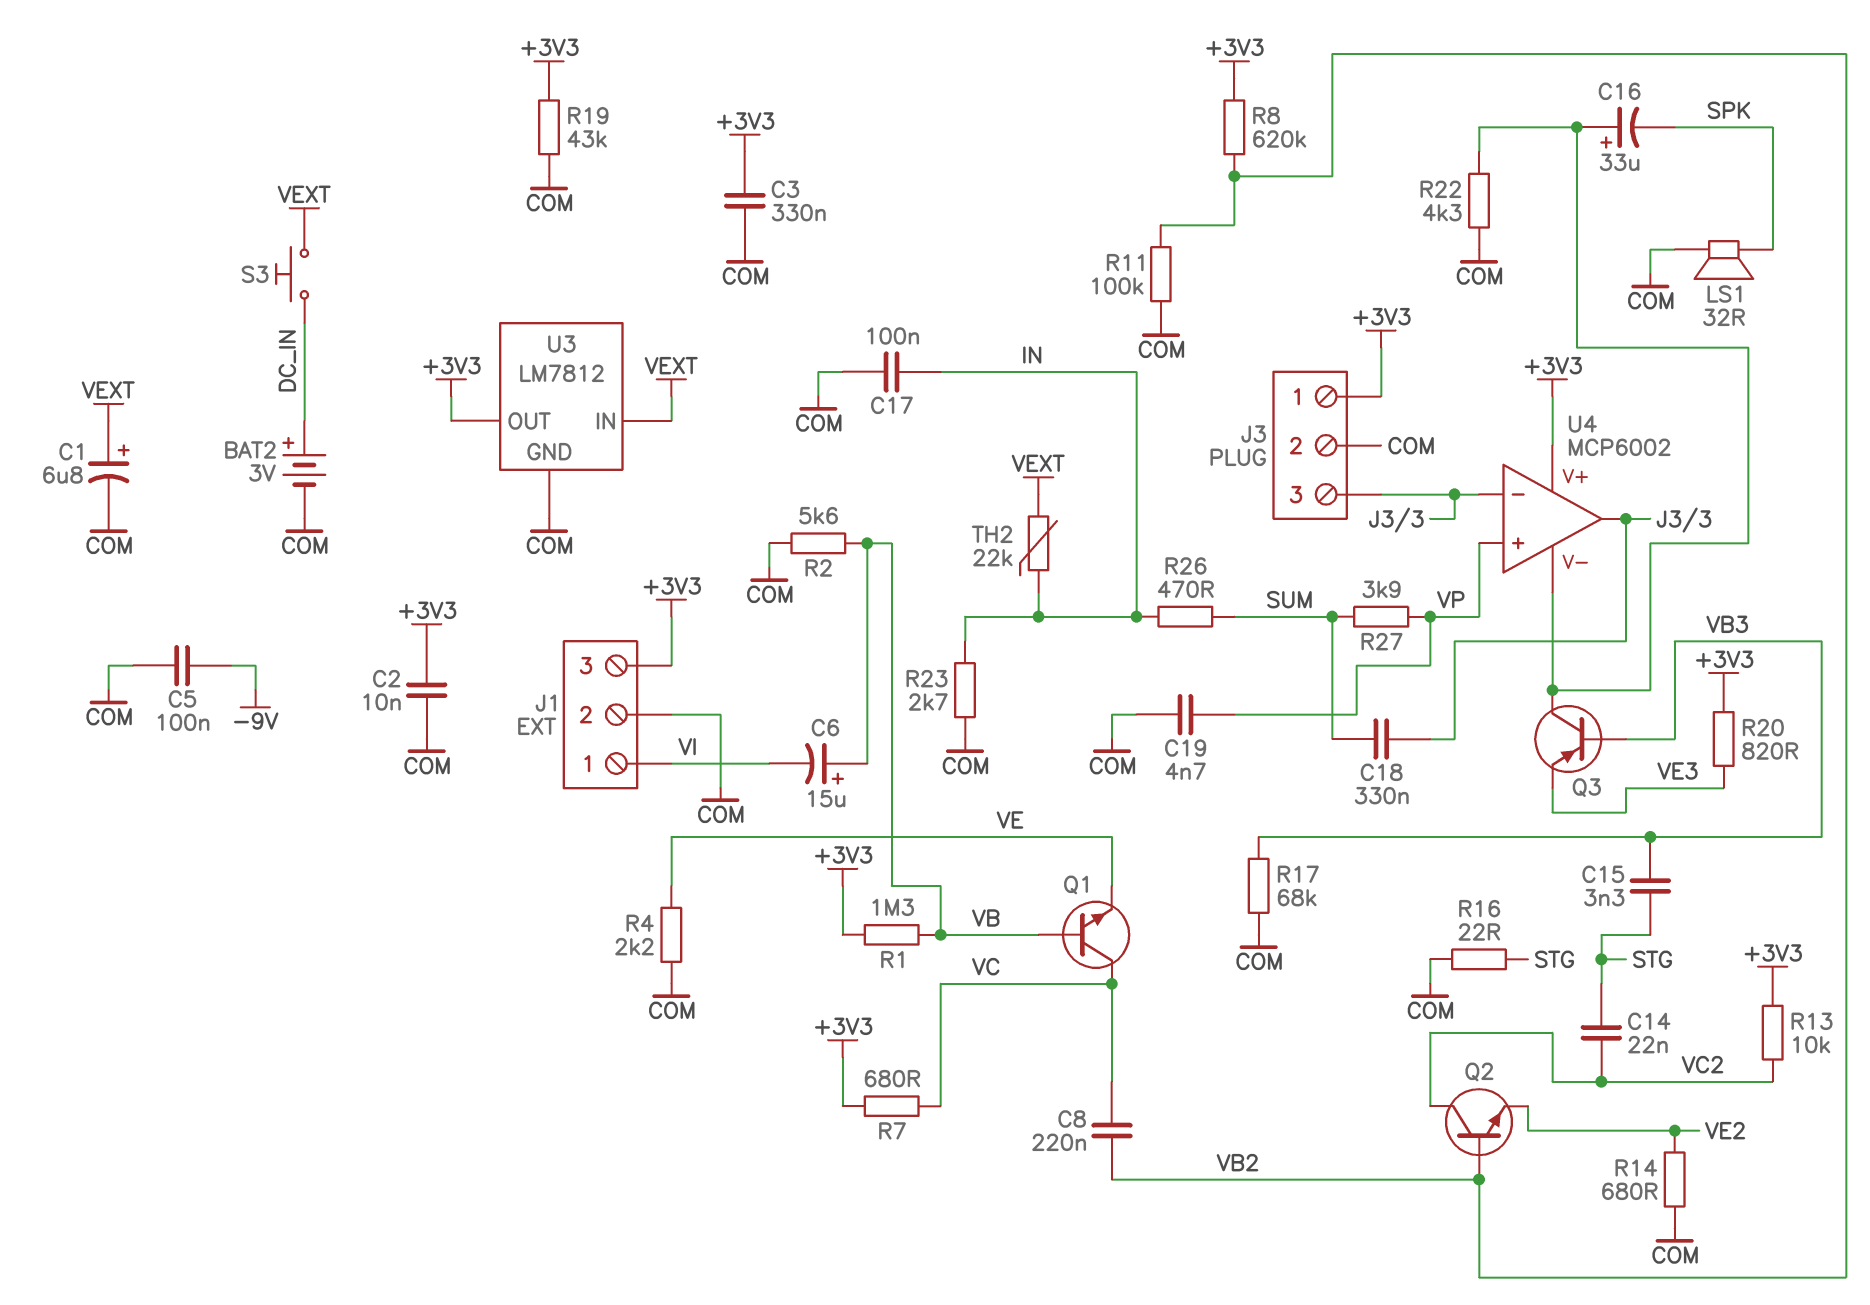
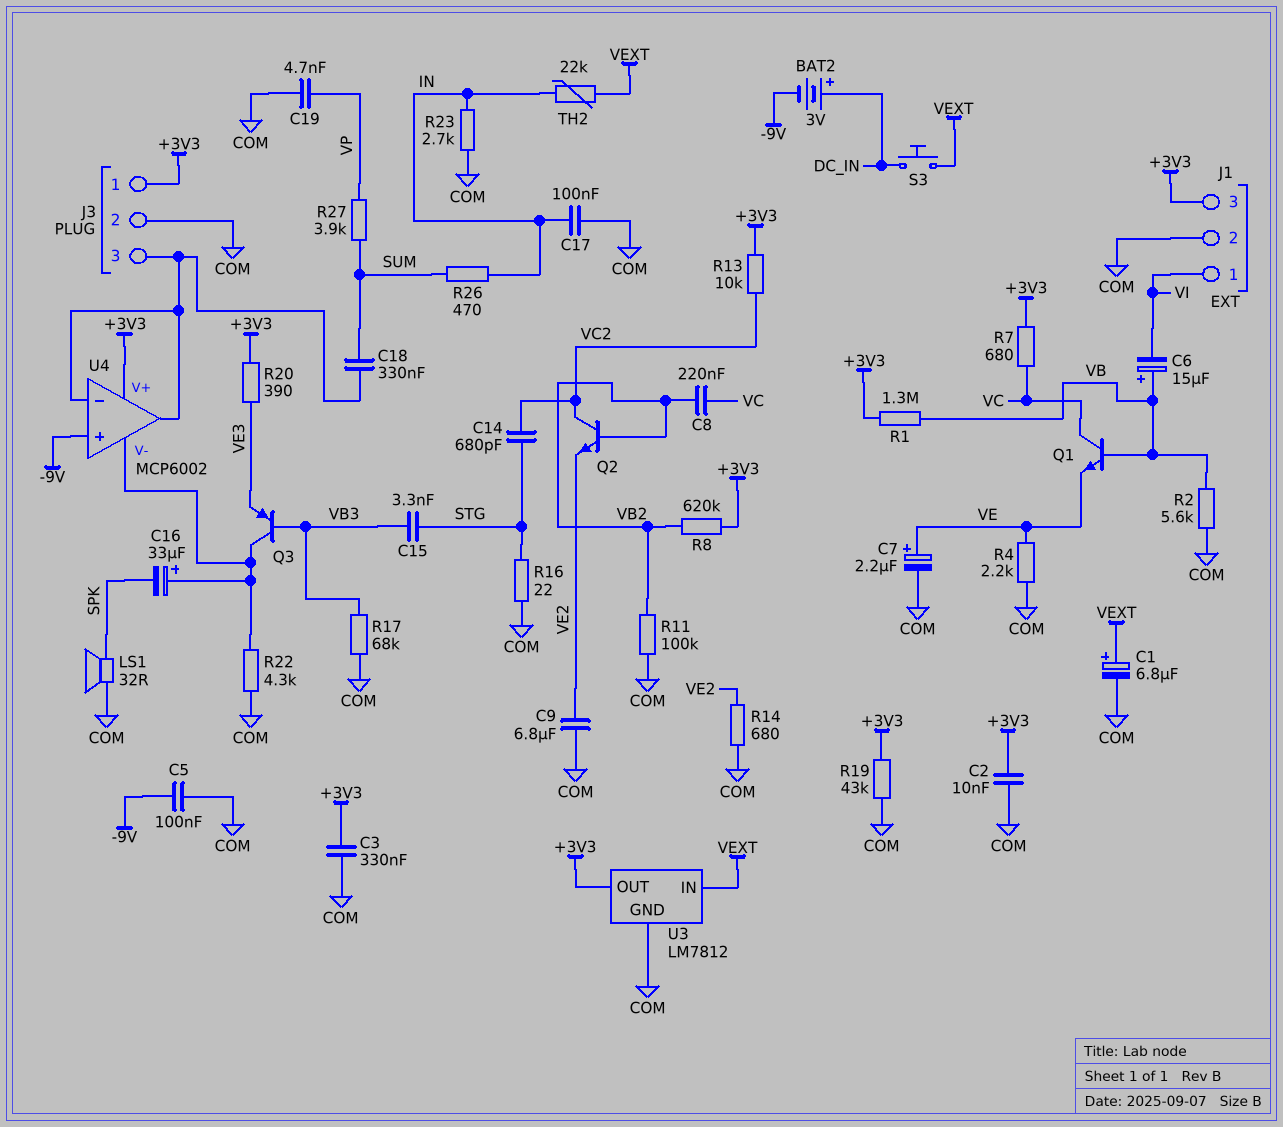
BAT2: 3V (plus DC_IN, minus COM) -> 3V (plus DC_IN, minus -9V)
C7: none -> 2.2uF (plus VE, minus COM)
C9: none -> 6.8uF (COM, VE2)
C14: 22nF (STG, VC2) -> 680pF (STG, VC2)
R20: 820 (+3V3, VE3) -> 390 (+3V3, VE3)
U4 pin in+: VP -> -9V

